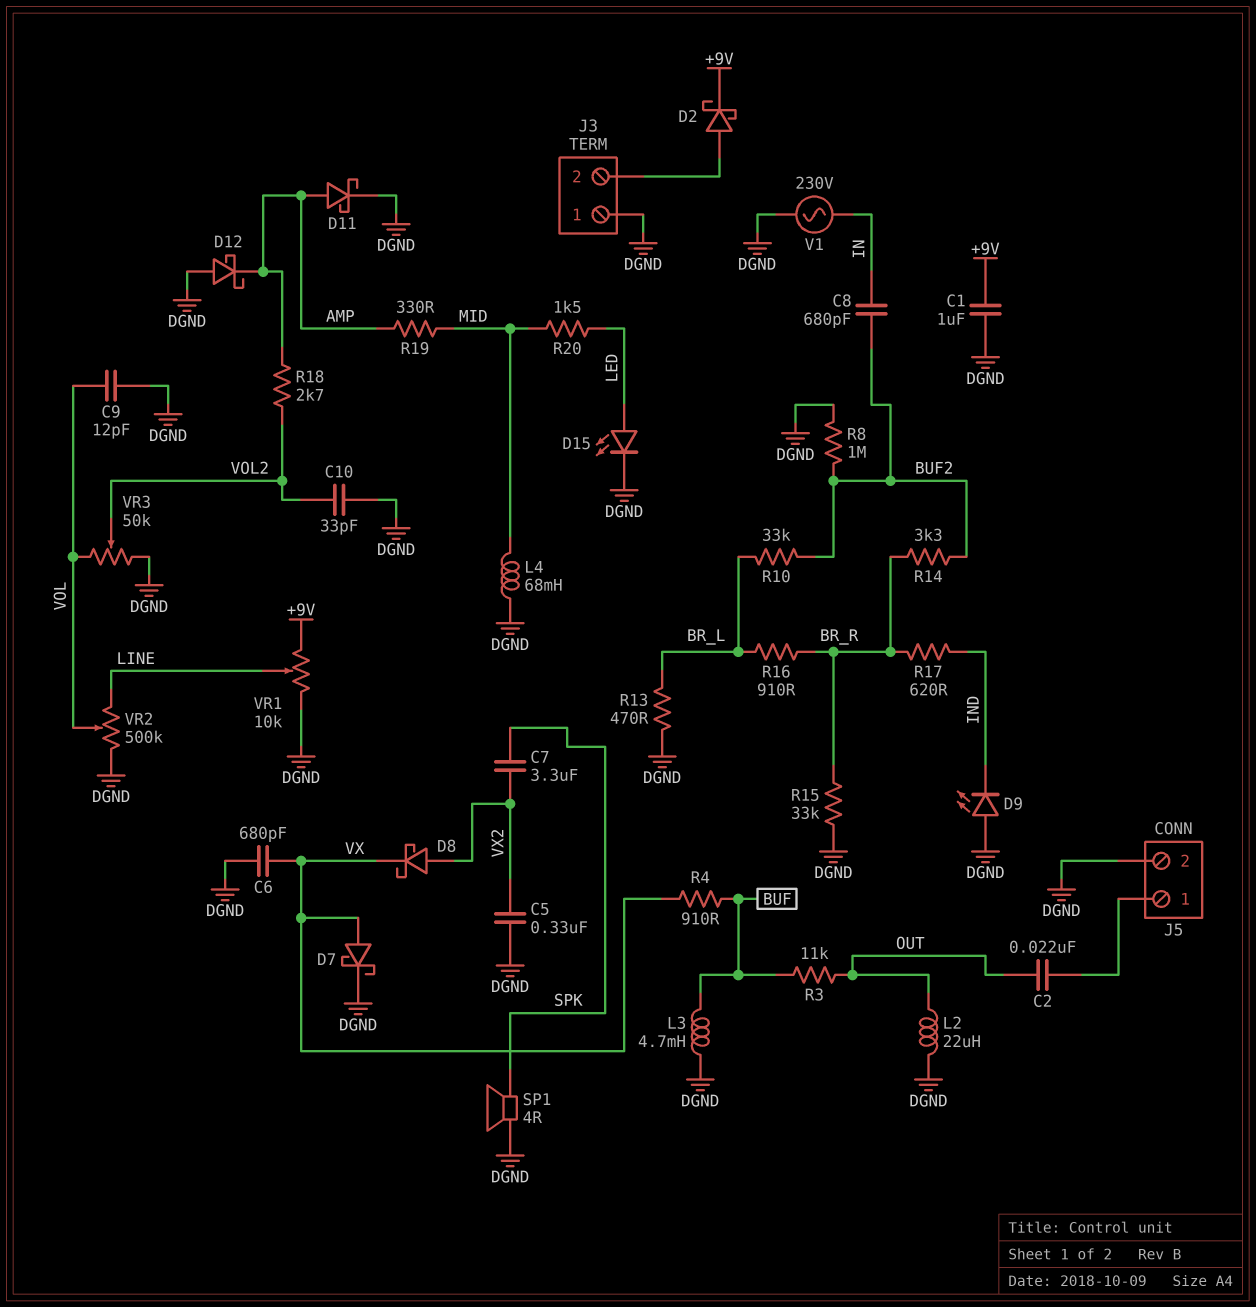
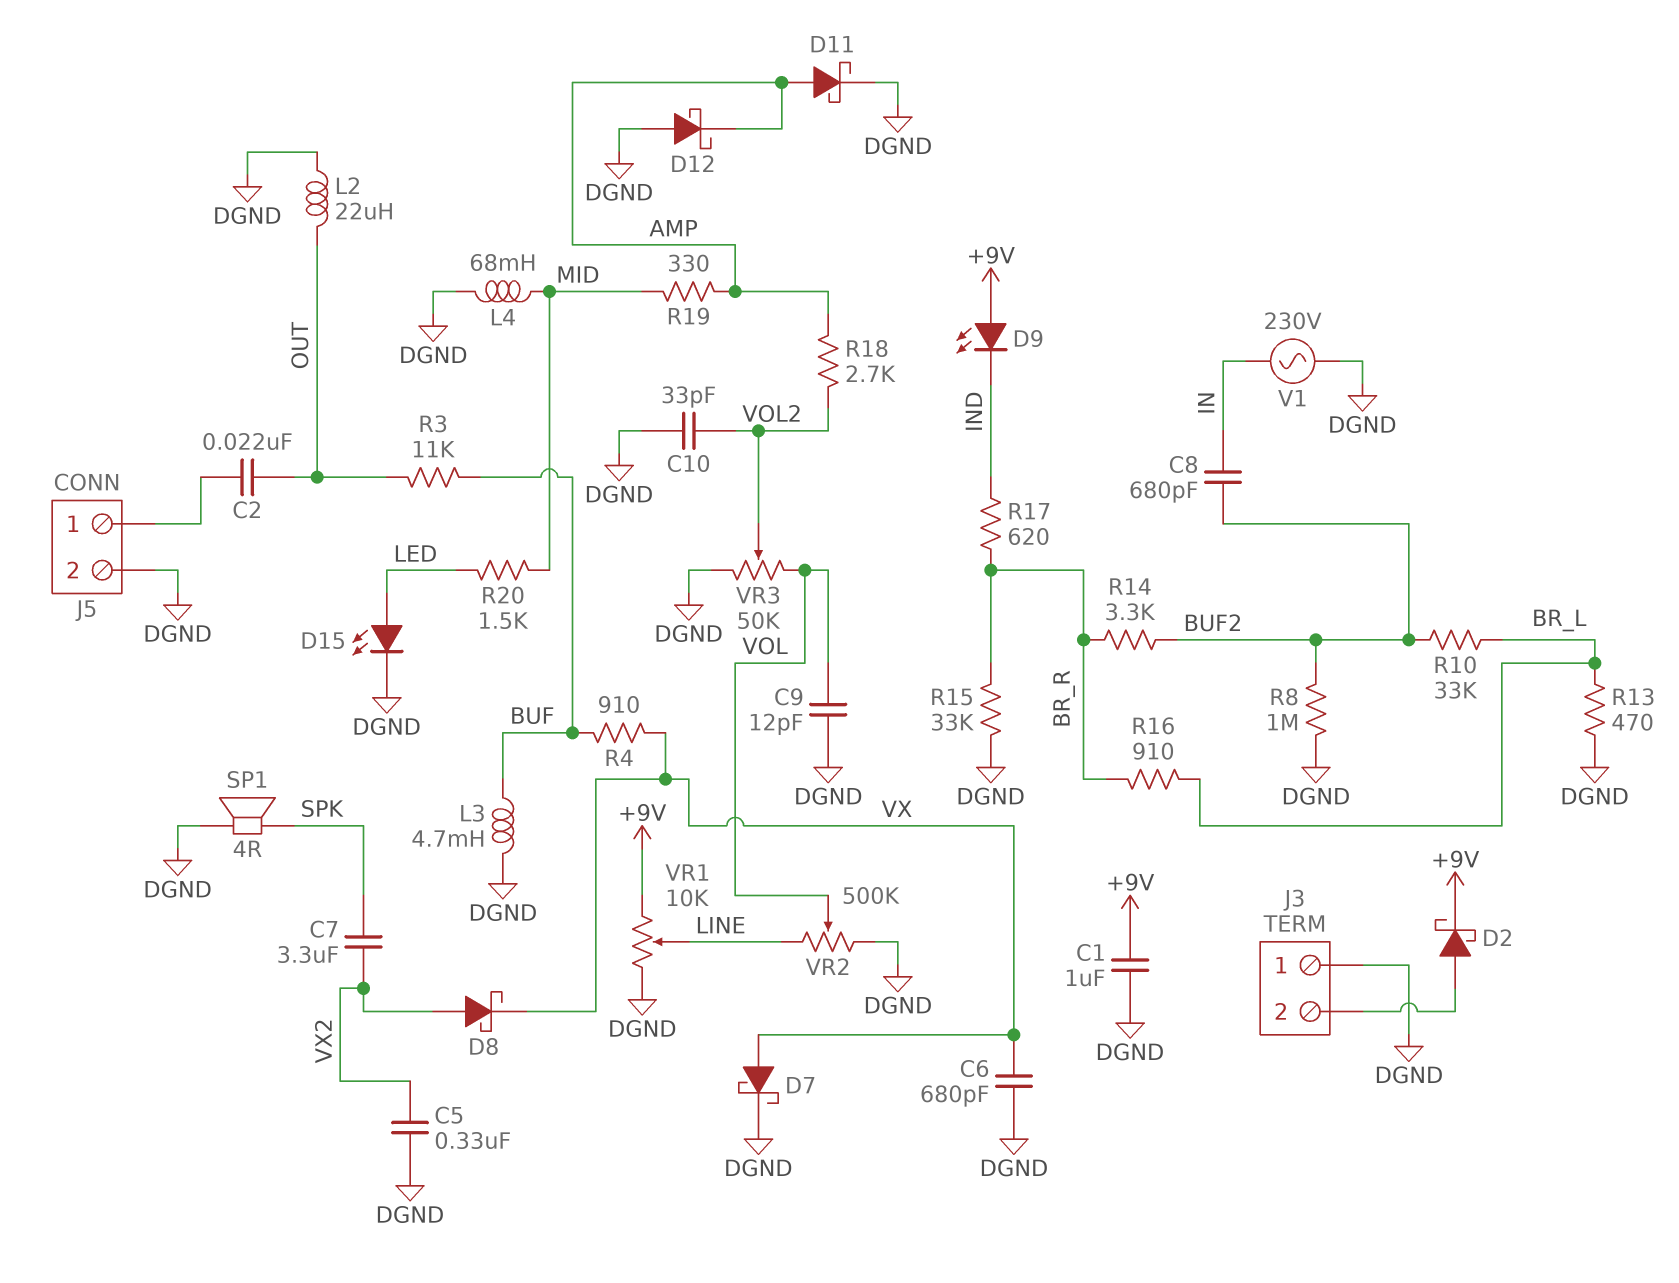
D9: LED (A DGND, K IND) -> LED (A +9V, K IND)

